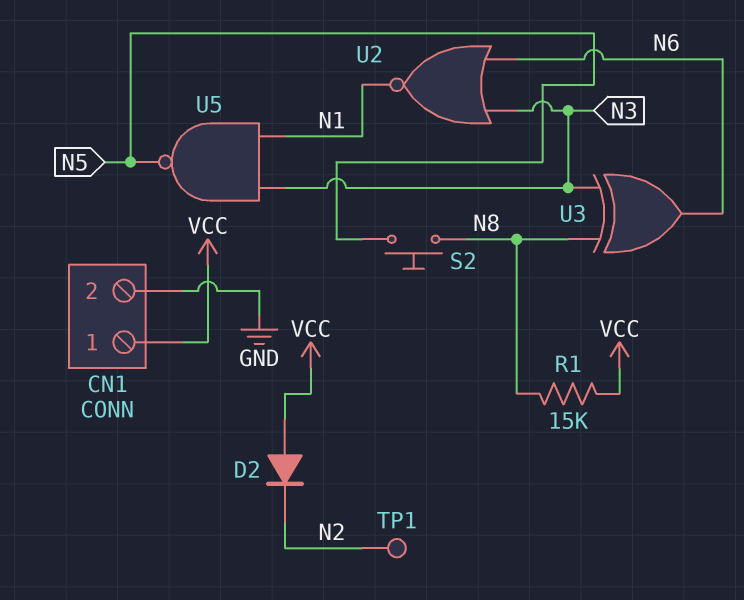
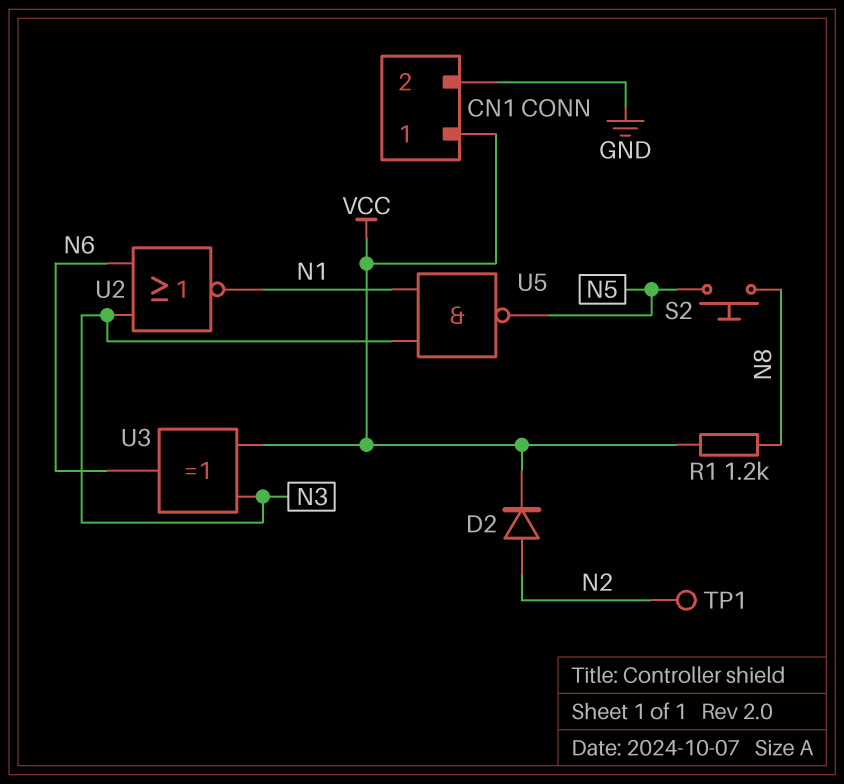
D2: diode (A VCC, K N2) -> diode (A N2, K VCC)
R1: 15k (N8, VCC) -> 1.2k (N8, VCC)
U3: XOR (in N3, in N8, out N6) -> XOR (in N3, in VCC, out N6)

